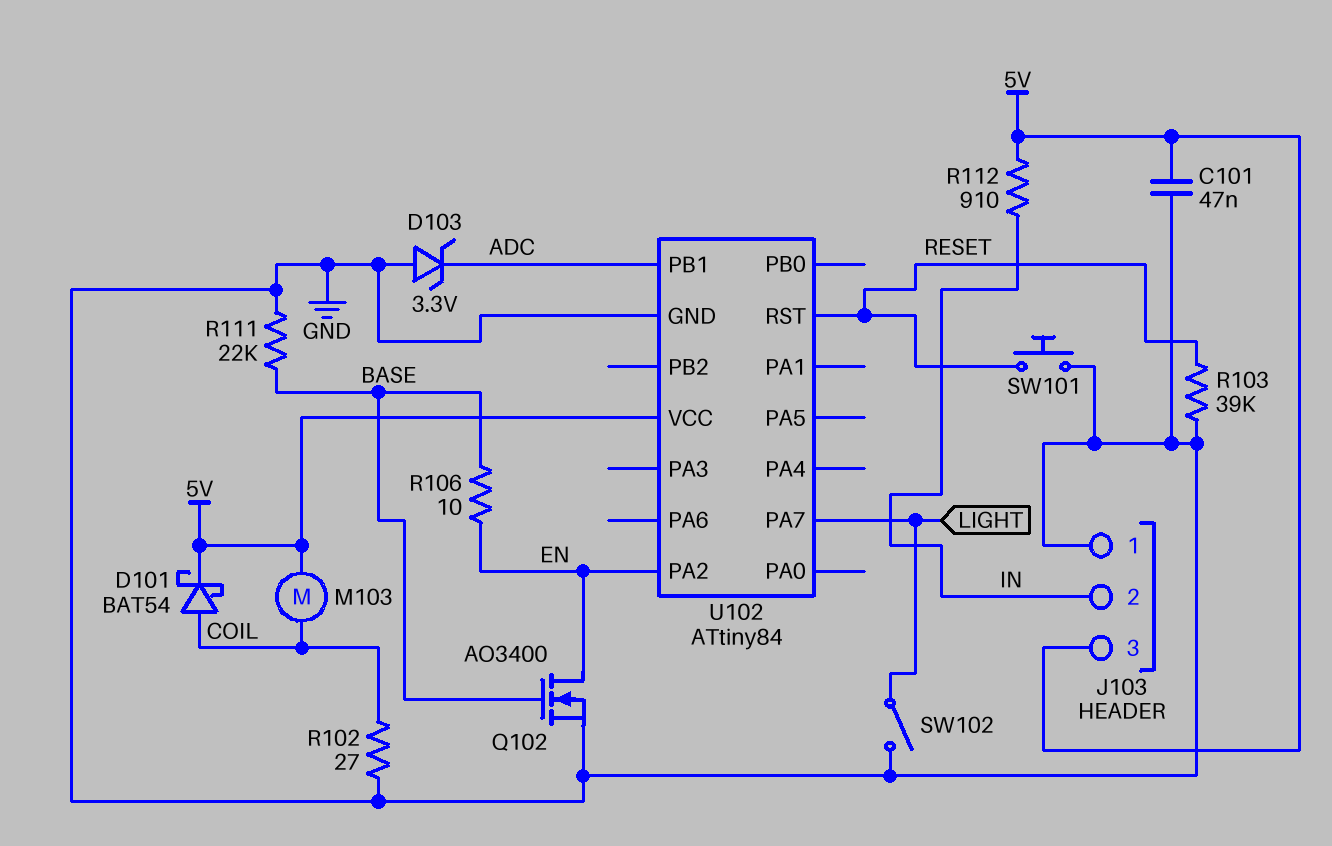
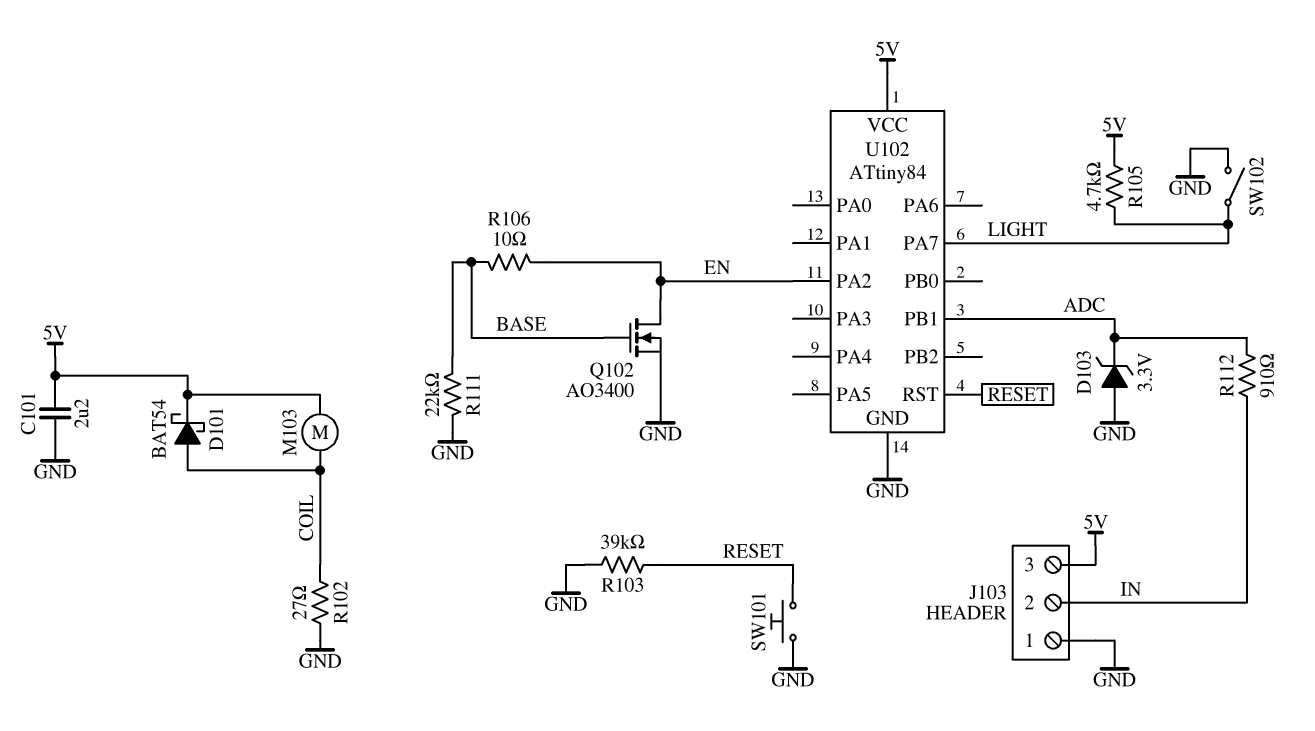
C101: 47nF (5V, GND) -> 2.2uF (5V, GND)
R105: none -> 4.7k (5V, LIGHT)
R112: 910 (5V, IN) -> 910 (ADC, IN)

